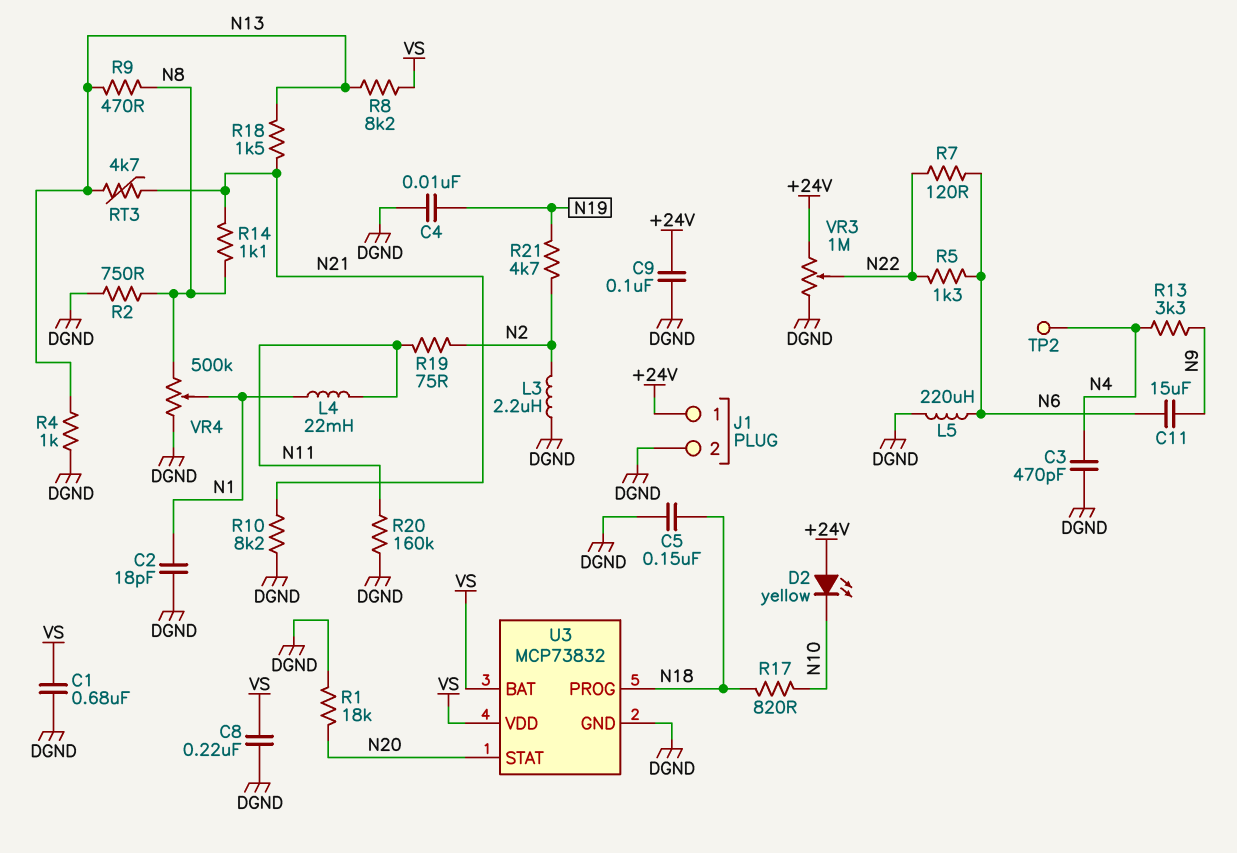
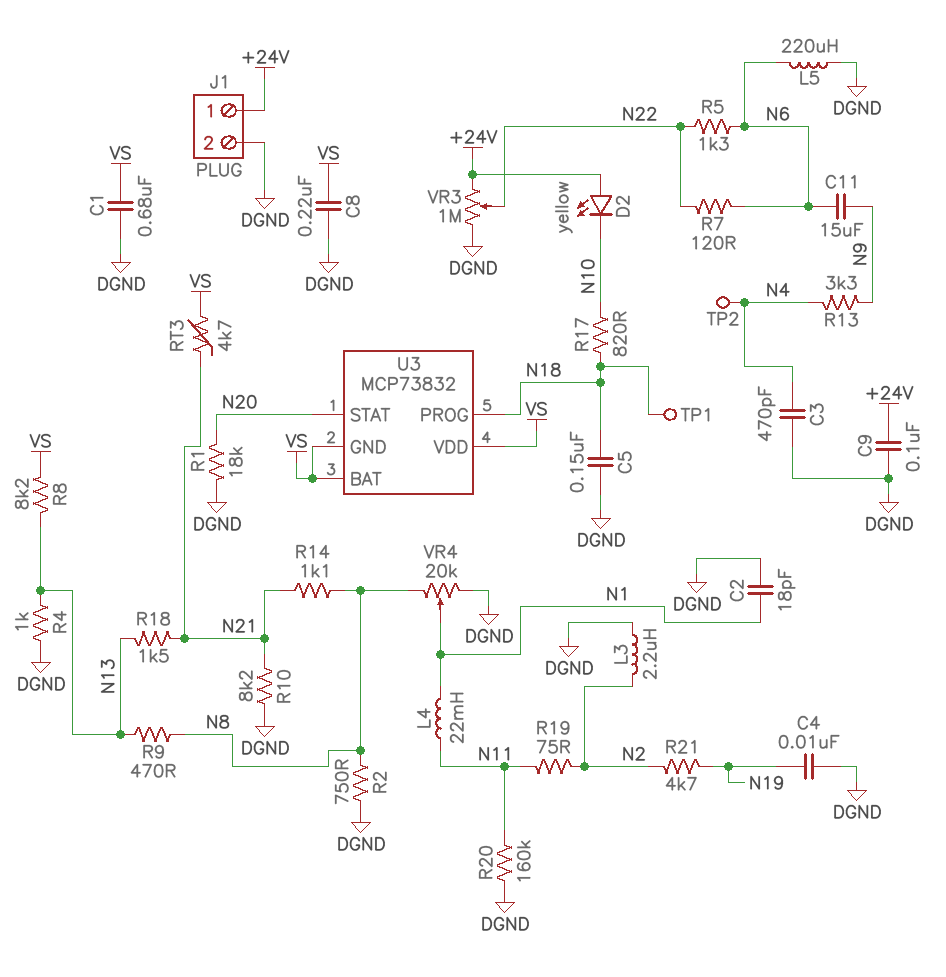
RT3: 4.7k (N13, N21) -> 4.7k (N21, VS)
TP1: none -> test point (N18)
U3 pin GND: DGND -> VS
VR4: 500k (DGND, N8, wiper N1) -> 20k (DGND, N8, wiper N1)

